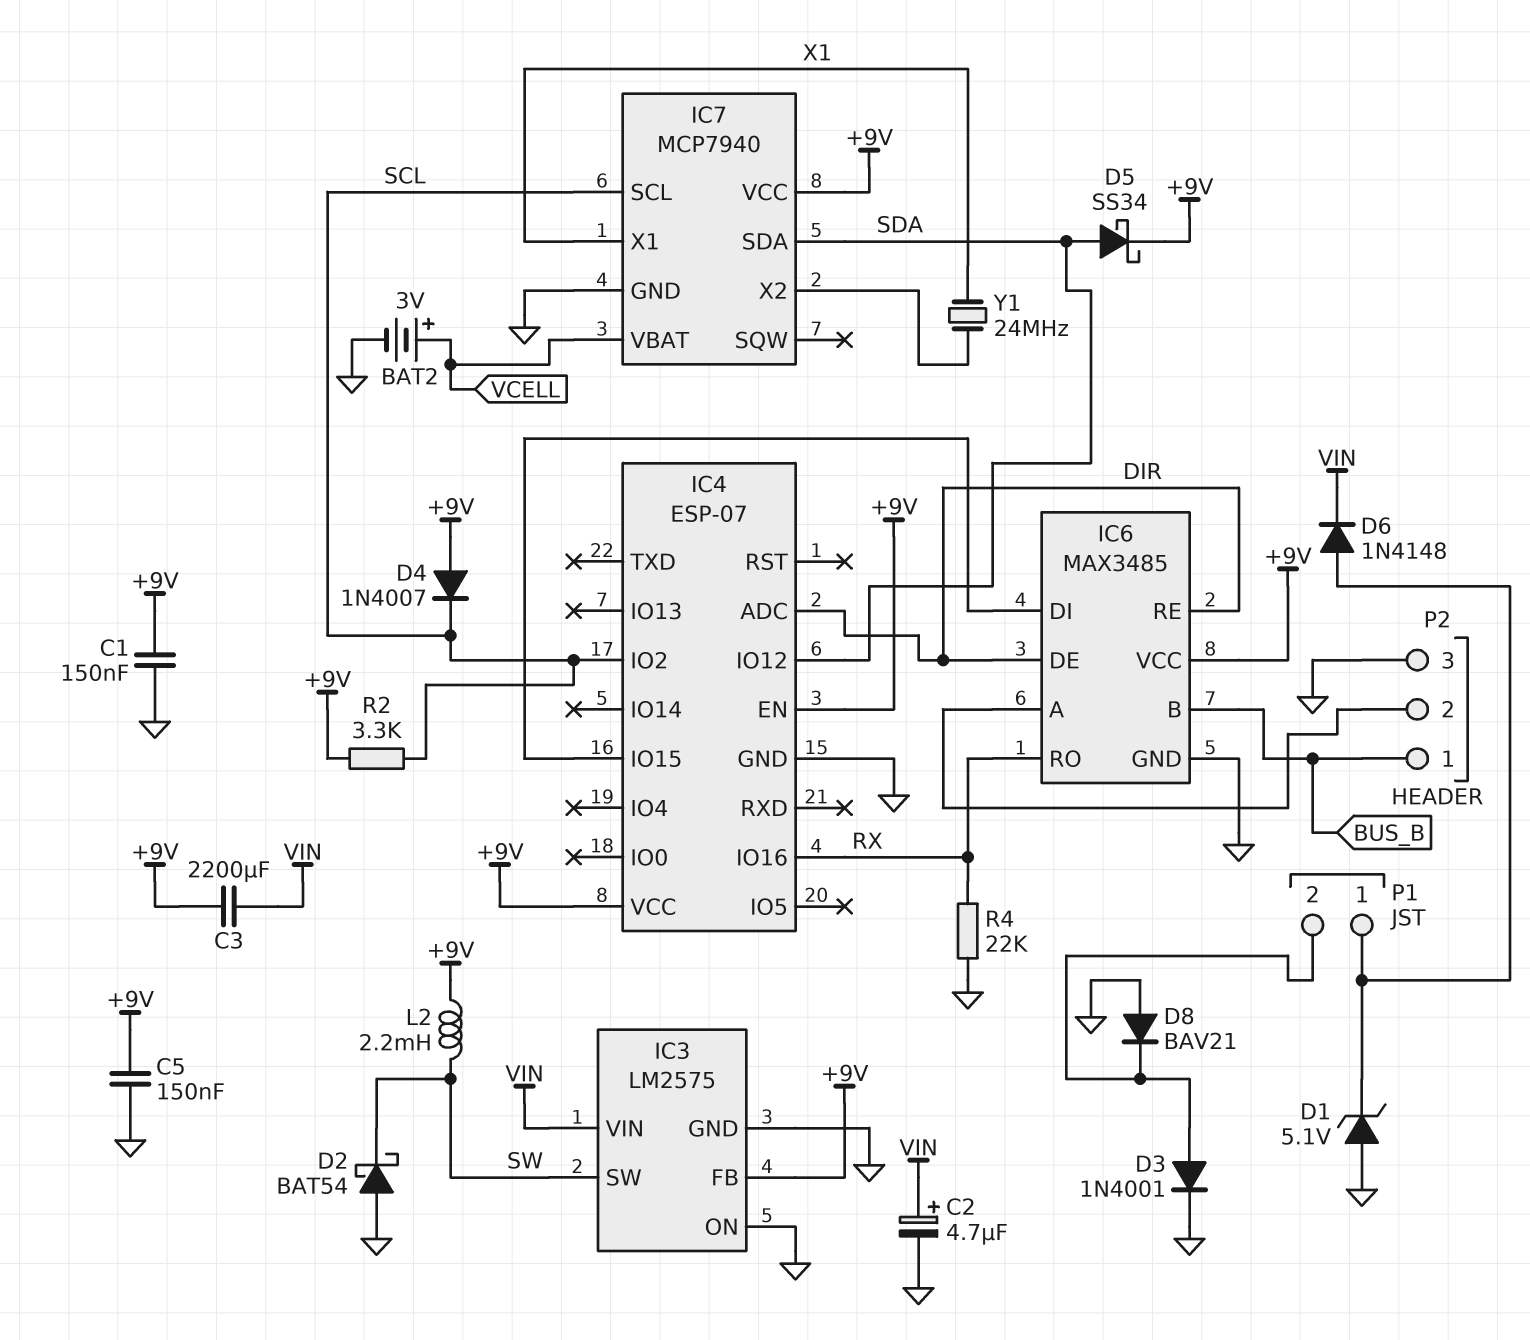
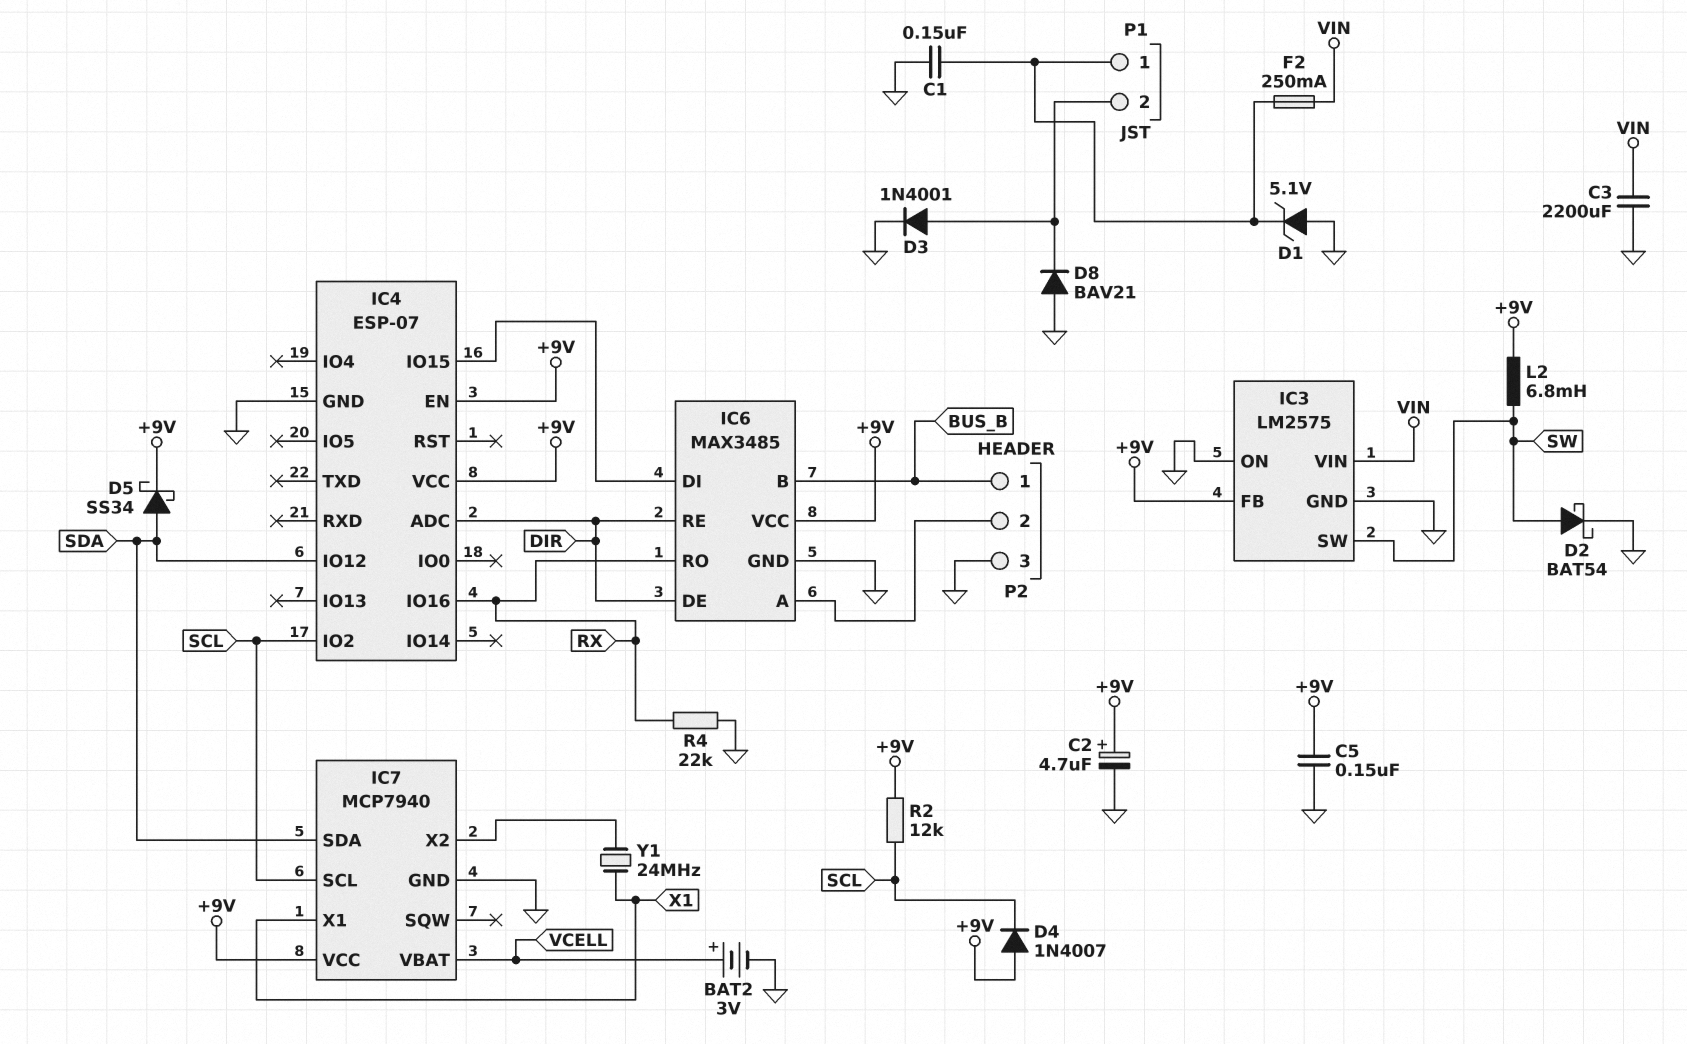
C1: 150nF (+9V, GND) -> 150nF (GND, P1/1)
C2: 4.7uF (plus VIN, minus GND) -> 4.7uF (plus +9V, minus GND)
C3: 2200uF (+9V, VIN) -> 2200uF (GND, VIN)
D2: schottky BAT54 (A GND, K SW) -> schottky BAT54 (A SW, K GND)
D6: diode 1N4148 (A P1/1, K VIN) -> none
F2: none -> 250mA (P1/1, VIN)
L2: 2.2mH (+9V, SW) -> 6.8mH (+9V, SW)
R2: 3.3k (+9V, SCL) -> 12k (+9V, SCL)

